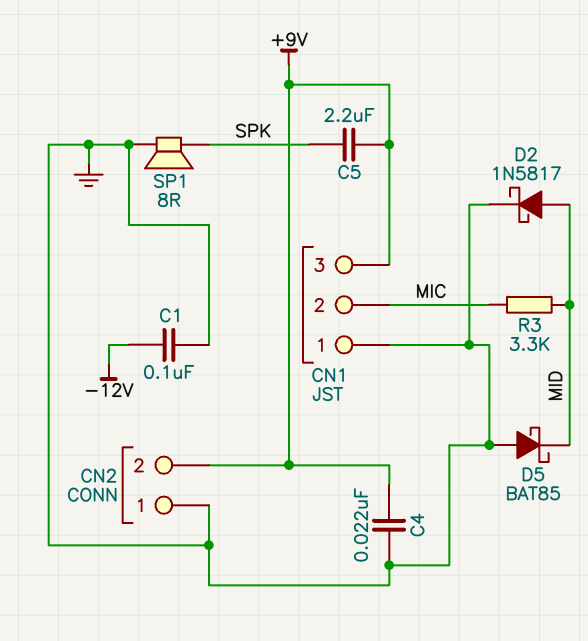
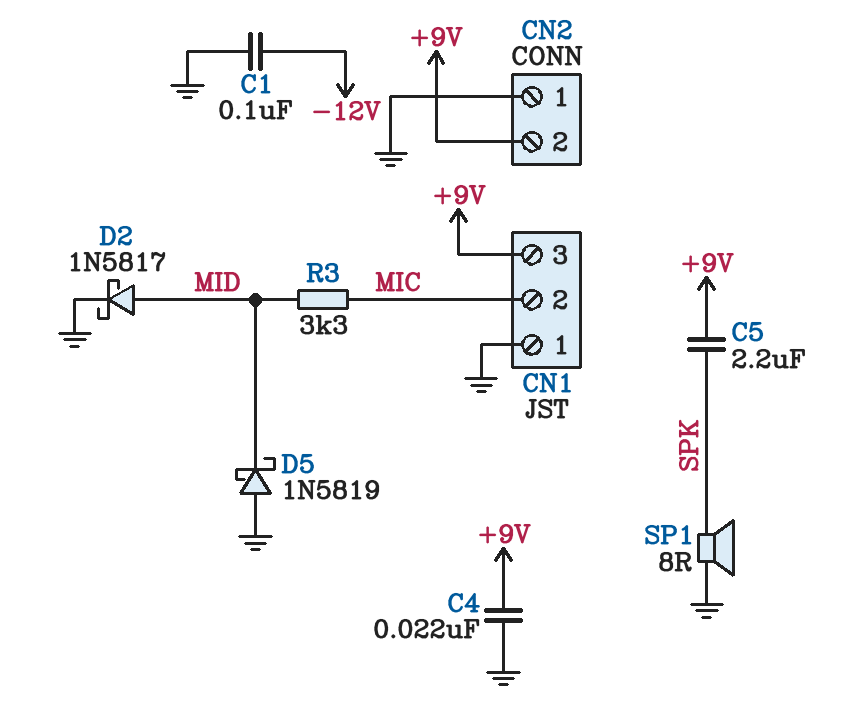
D5: schottky BAT85 (A GND, K MID) -> schottky 1N5819 (A GND, K MID)

